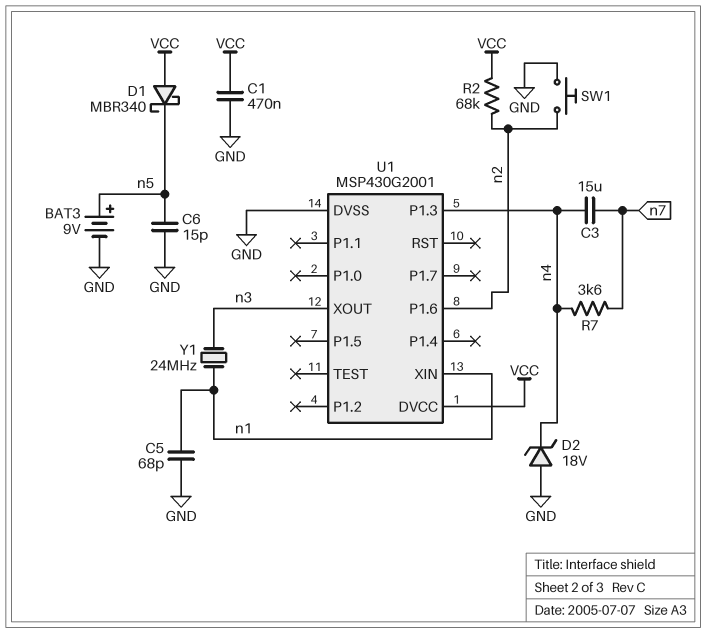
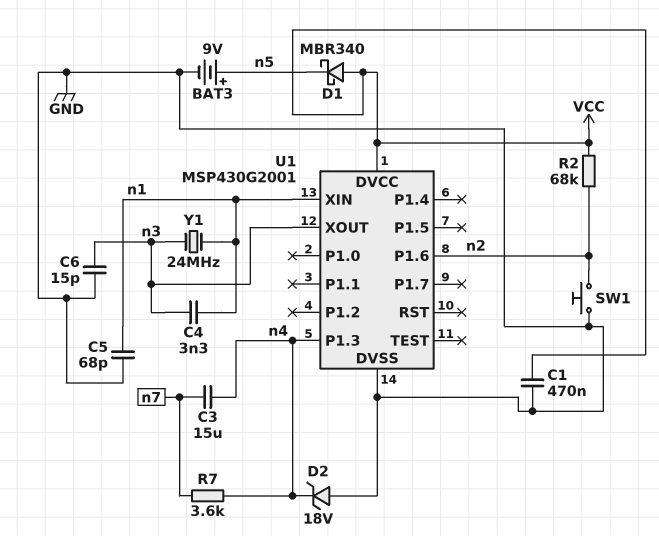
C4: none -> 3.3nF (n1, n3)
C6: 15pF (GND, n5) -> 15pF (GND, n3)

